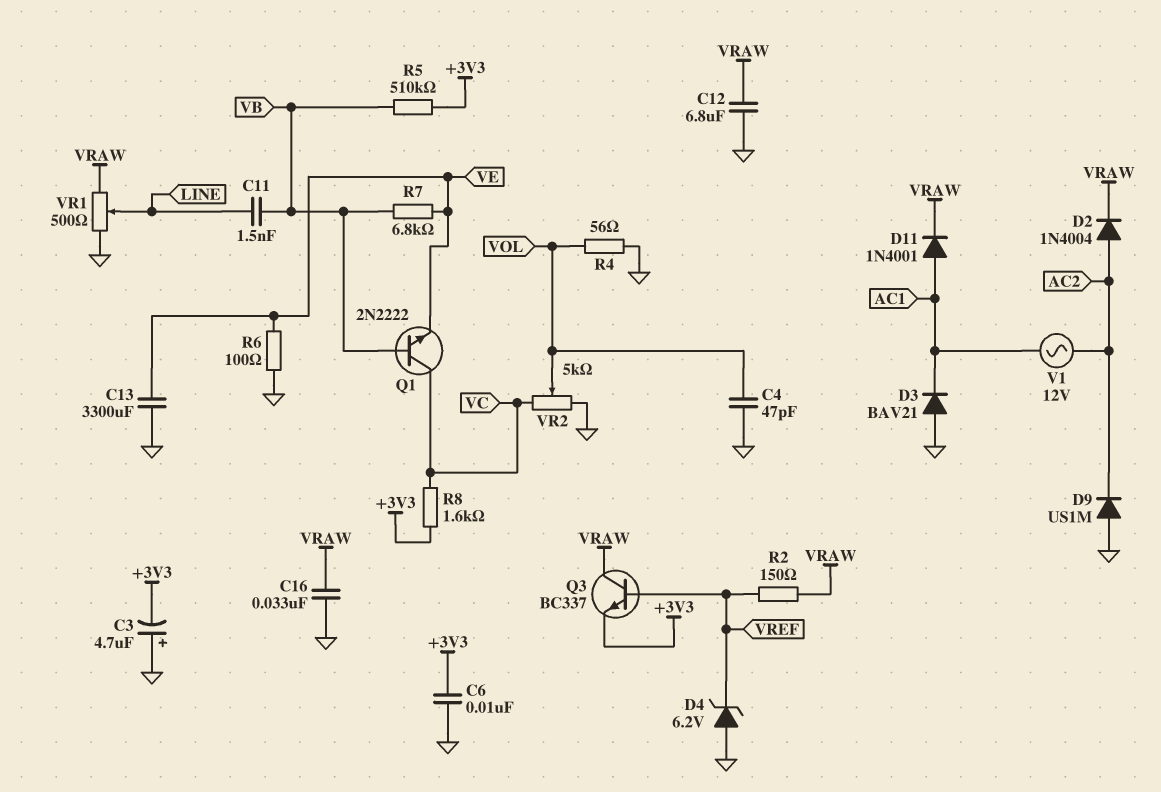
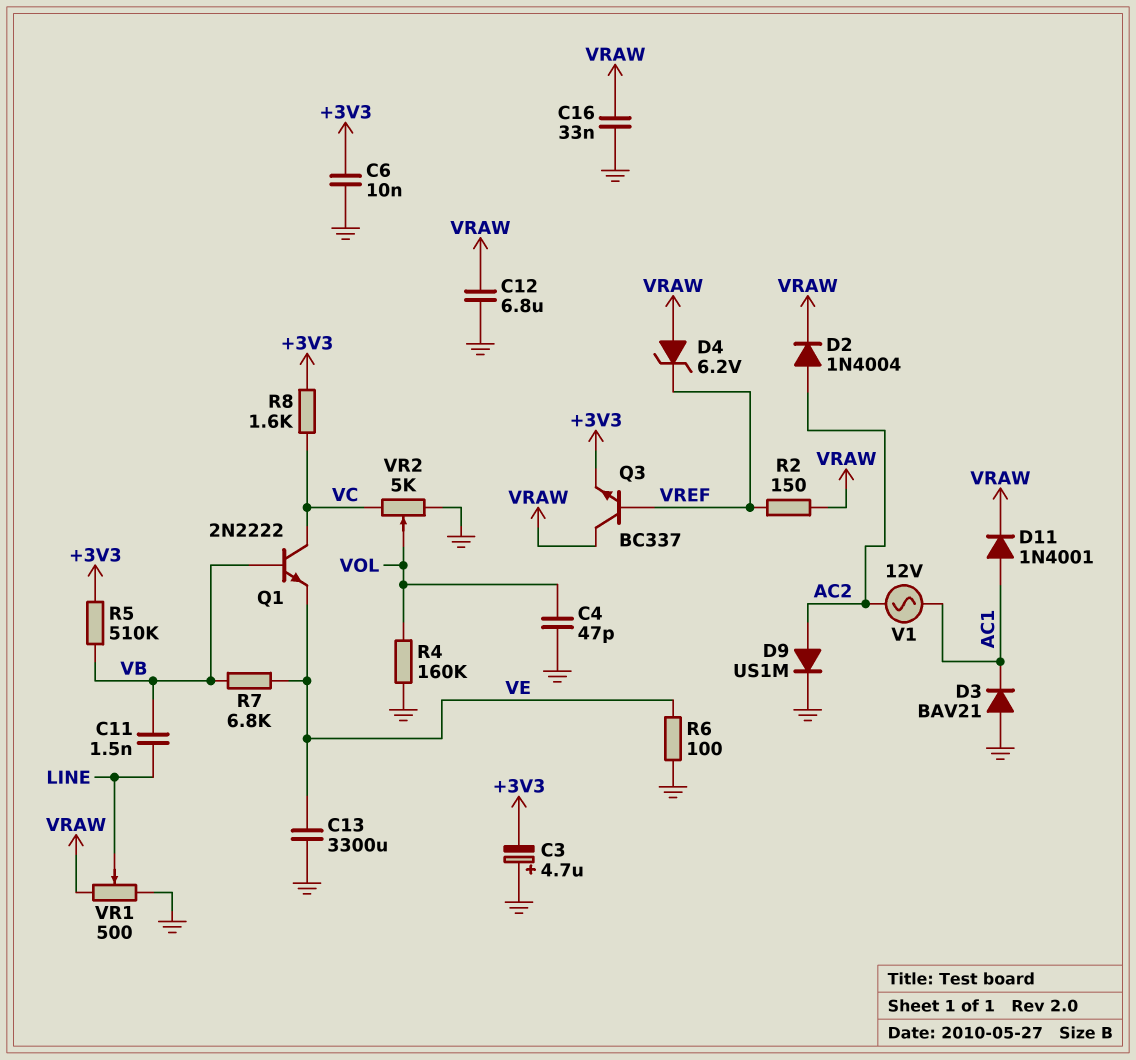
D4: zener 6.2V (A GND, K VREF) -> zener 6.2V (A VRAW, K VREF)
D9: diode US1M (A GND, K AC2) -> diode US1M (A AC2, K GND)
R4: 56 (GND, VOL) -> 160k (GND, VOL)

